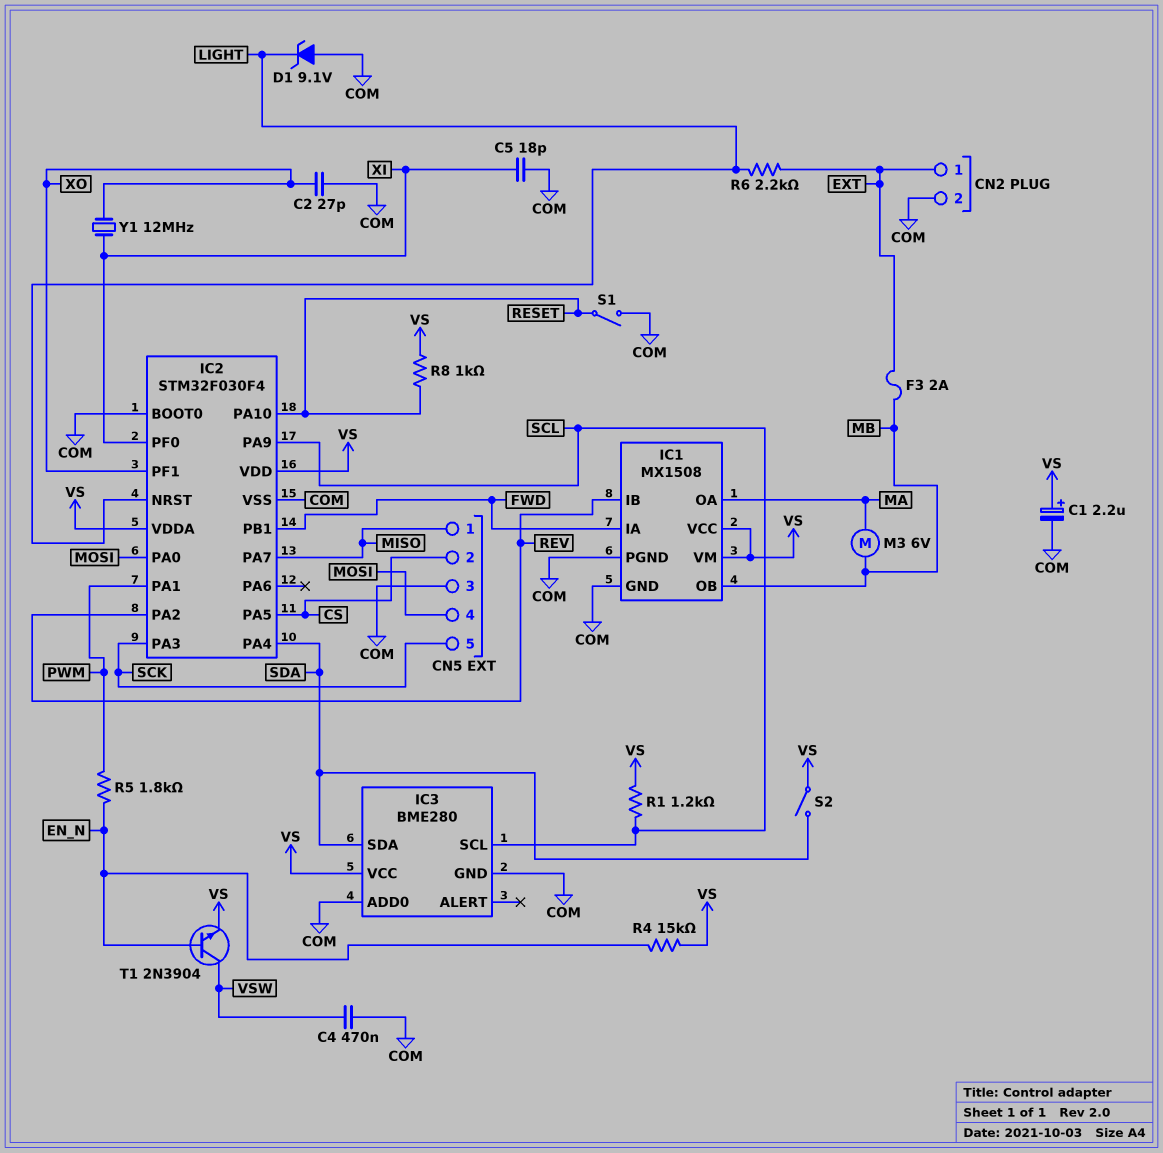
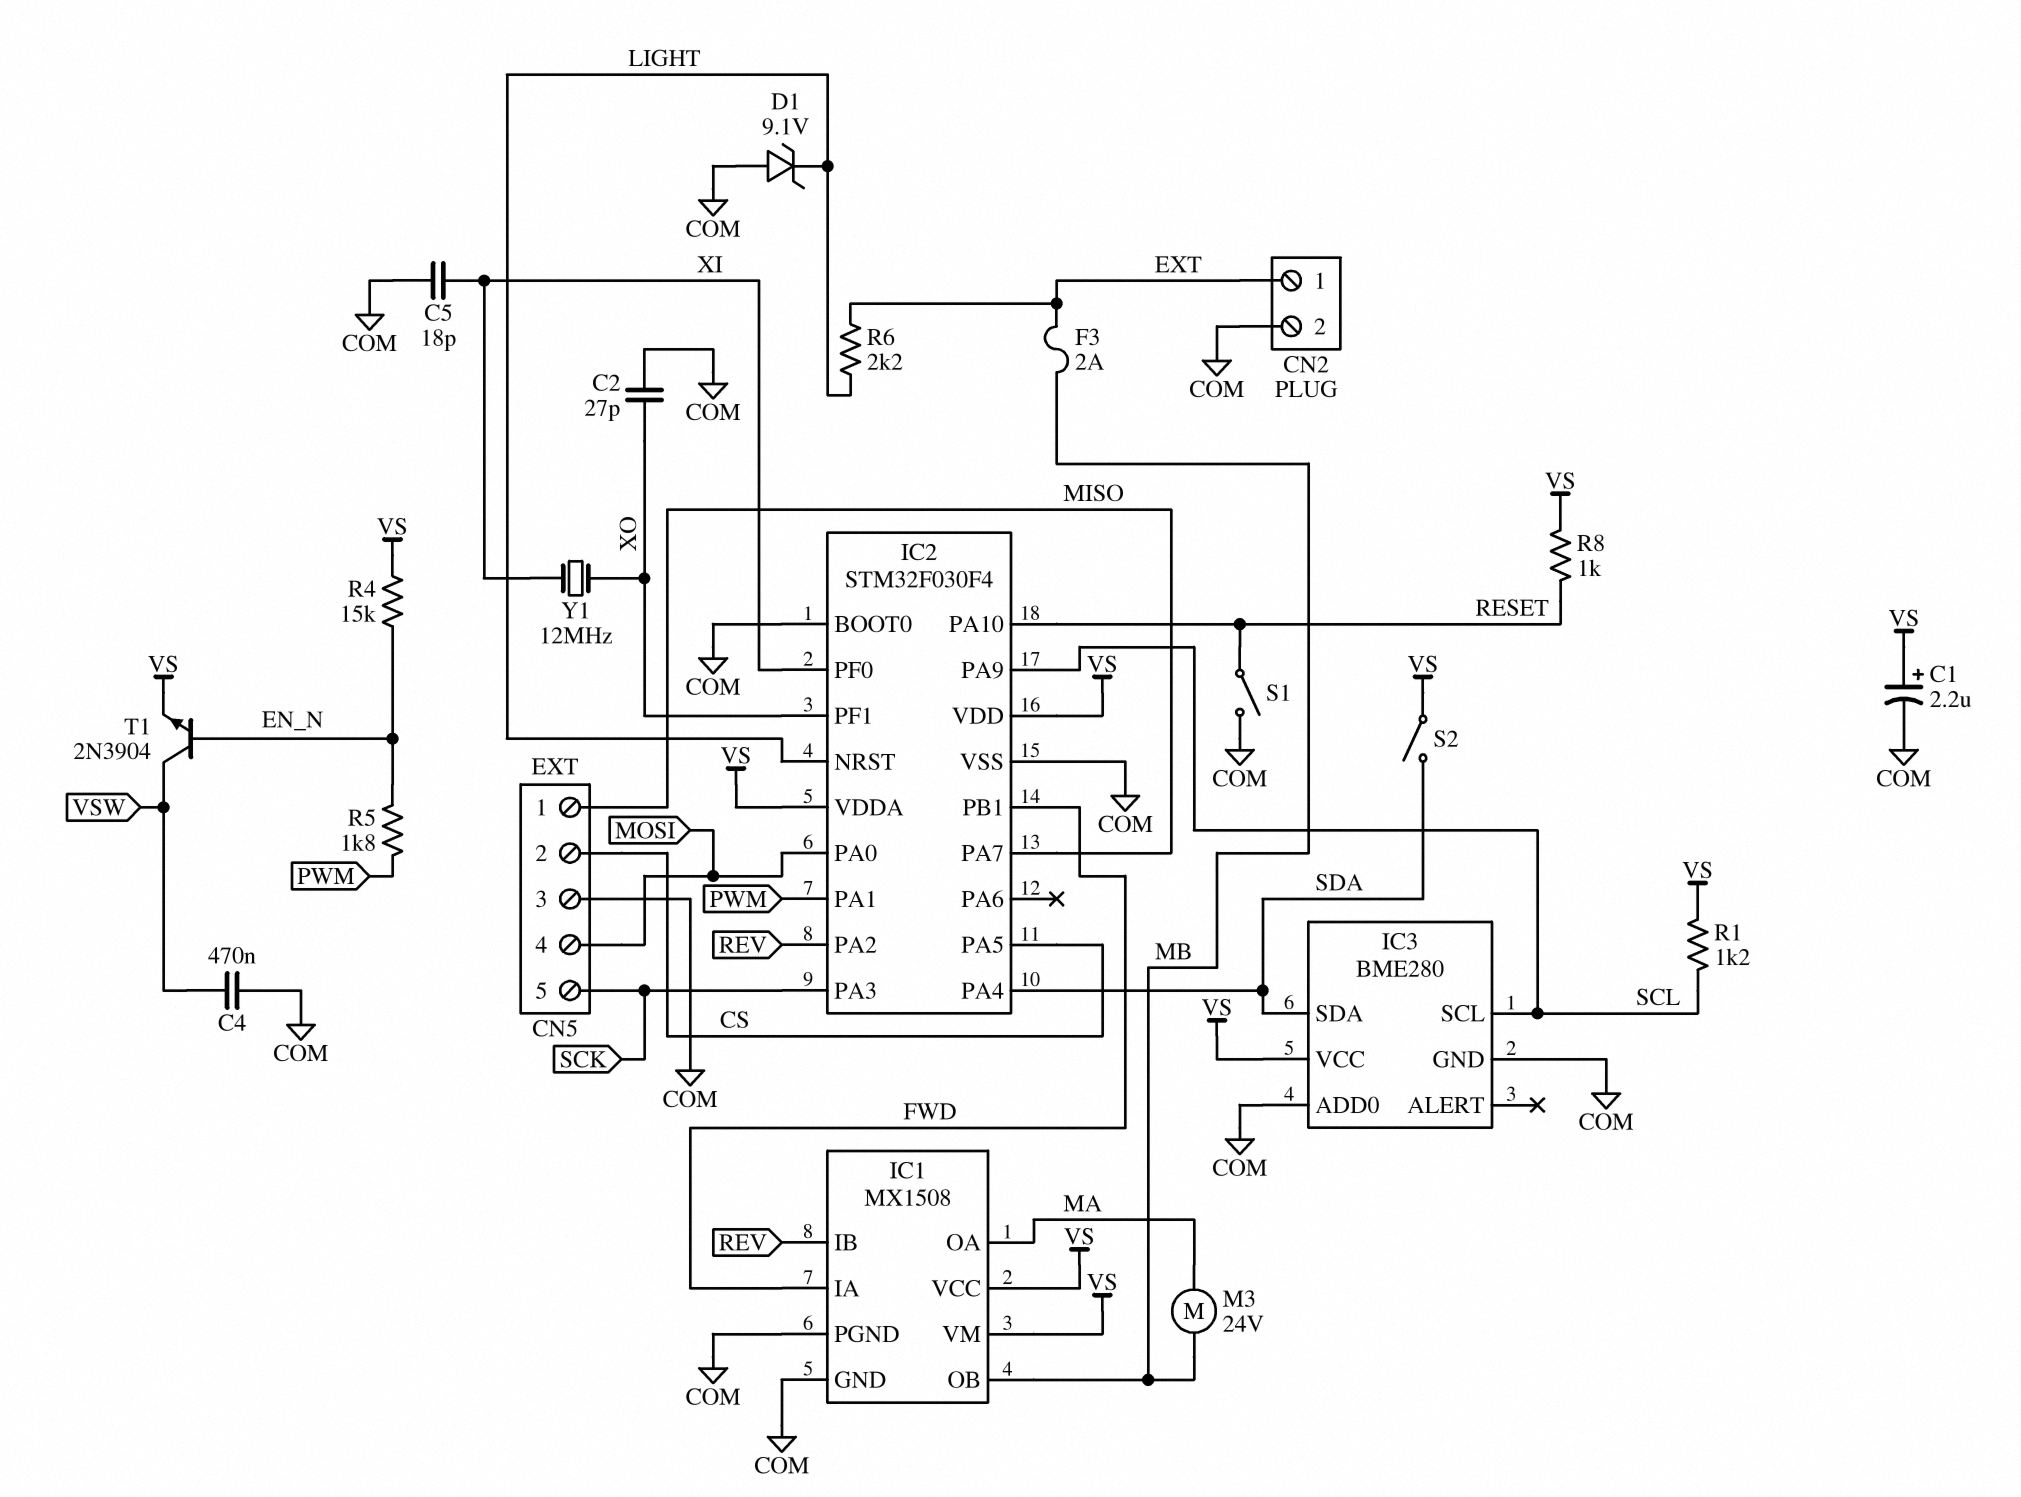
M3: motor 6V (MA, MB) -> motor 24V (MA, MB)

